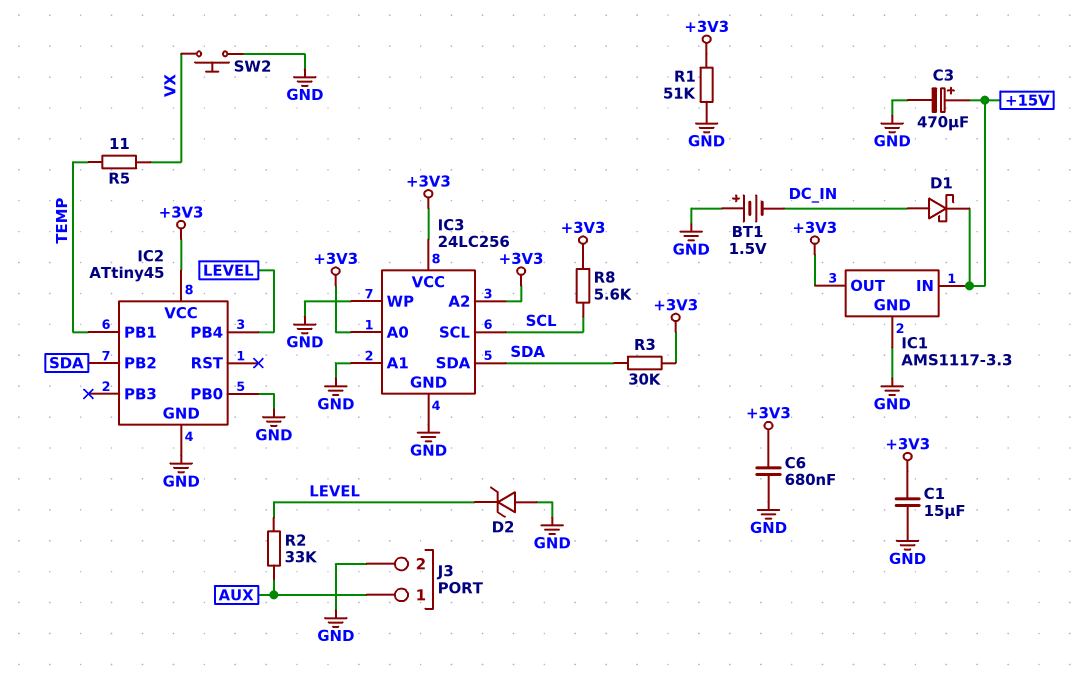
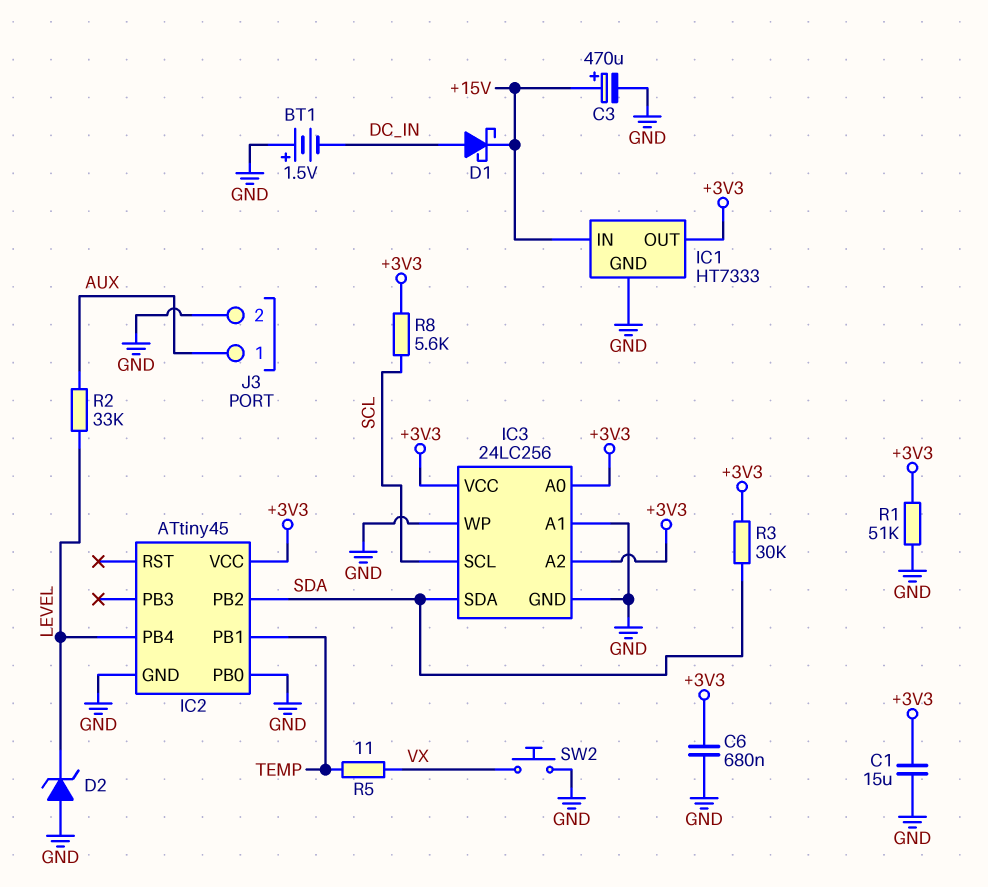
IC1: AMS1117-3.3 -> HT7333

